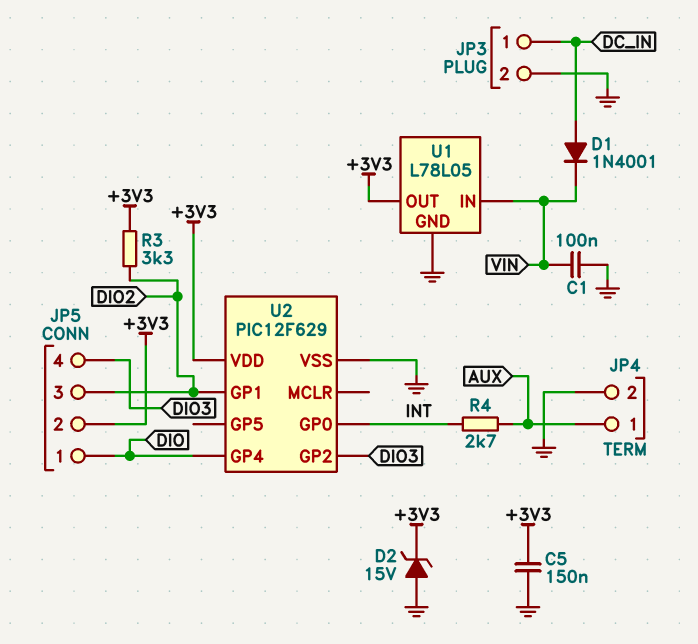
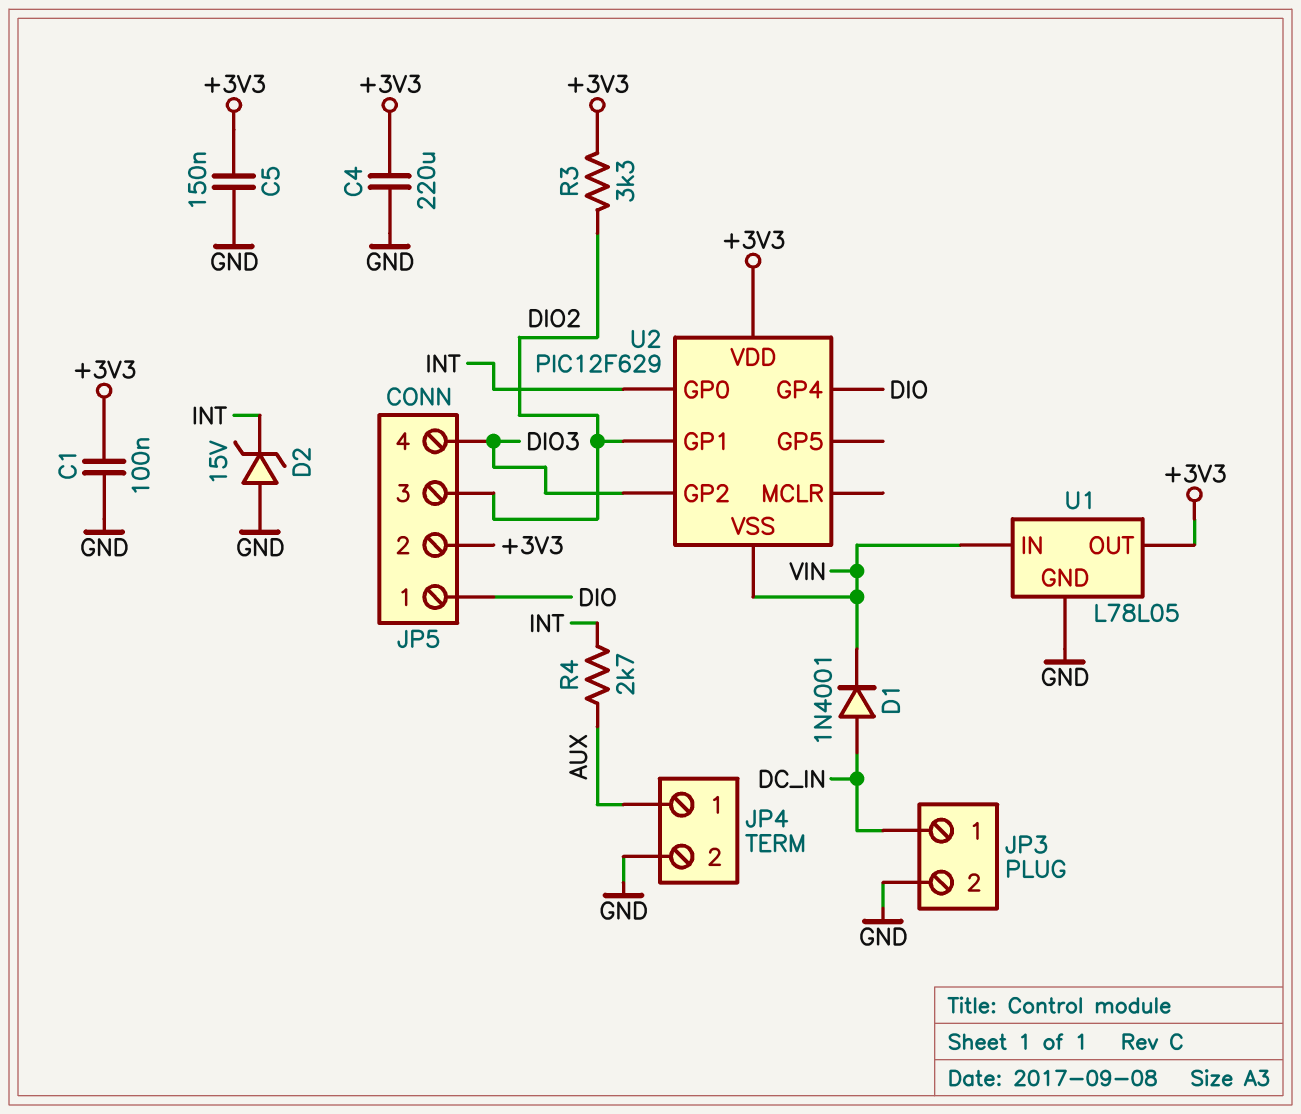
C1: 100nF (GND, VIN) -> 100nF (+3V3, GND)
C4: none -> 220uF (+3V3, GND)
D2: zener 15V (A GND, K +3V3) -> zener 15V (A GND, K INT)
U2 pin VSS: GND -> VIN

